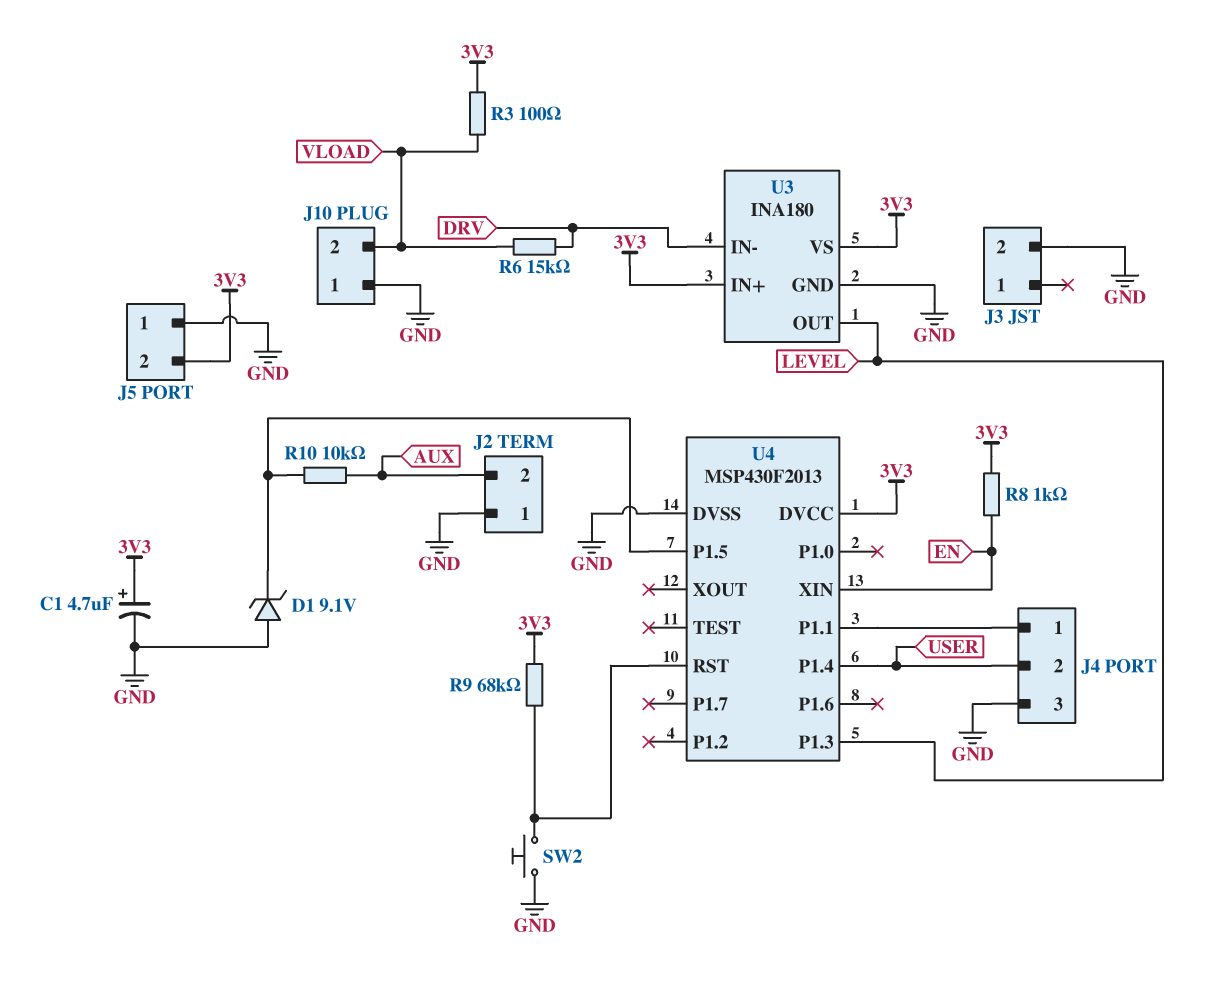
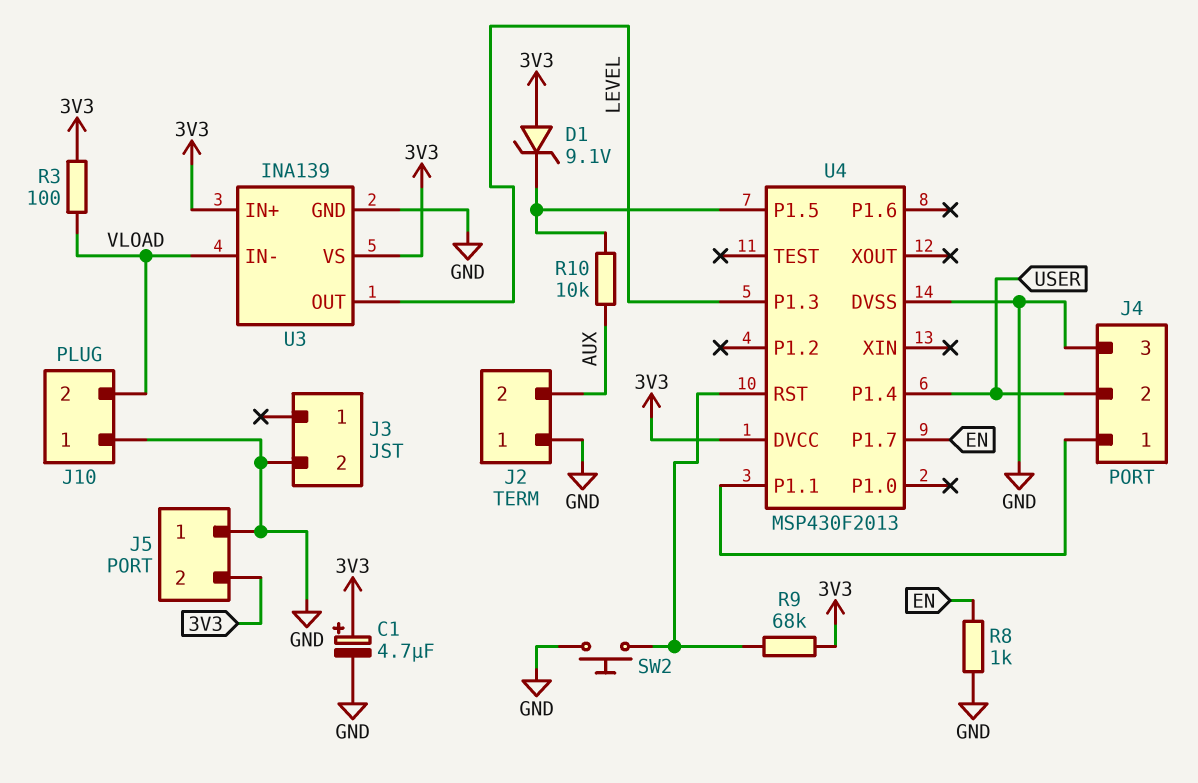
D1: zener 9.1V (A GND, K U4/P1.5) -> zener 9.1V (A 3V3, K U4/P1.5)
R6: 15k (DRV, VLOAD) -> none
R8: 1k (3V3, EN) -> 1k (EN, GND)
U3: INA180 -> INA139
U3 pin IN-: DRV -> VLOAD
U4 pin P1.7: none -> EN
U4 pin XIN: EN -> none

